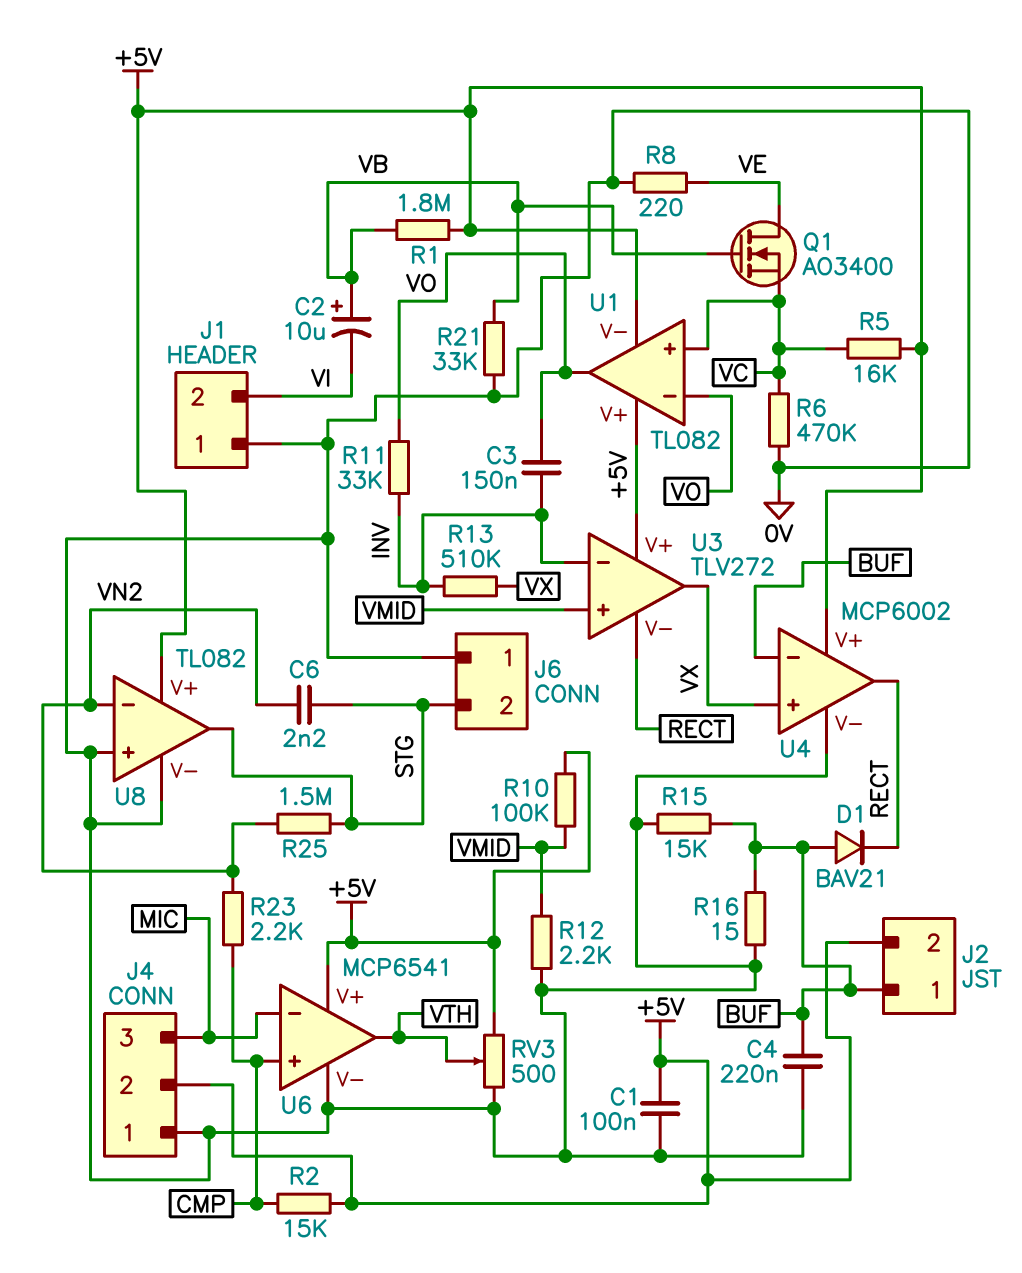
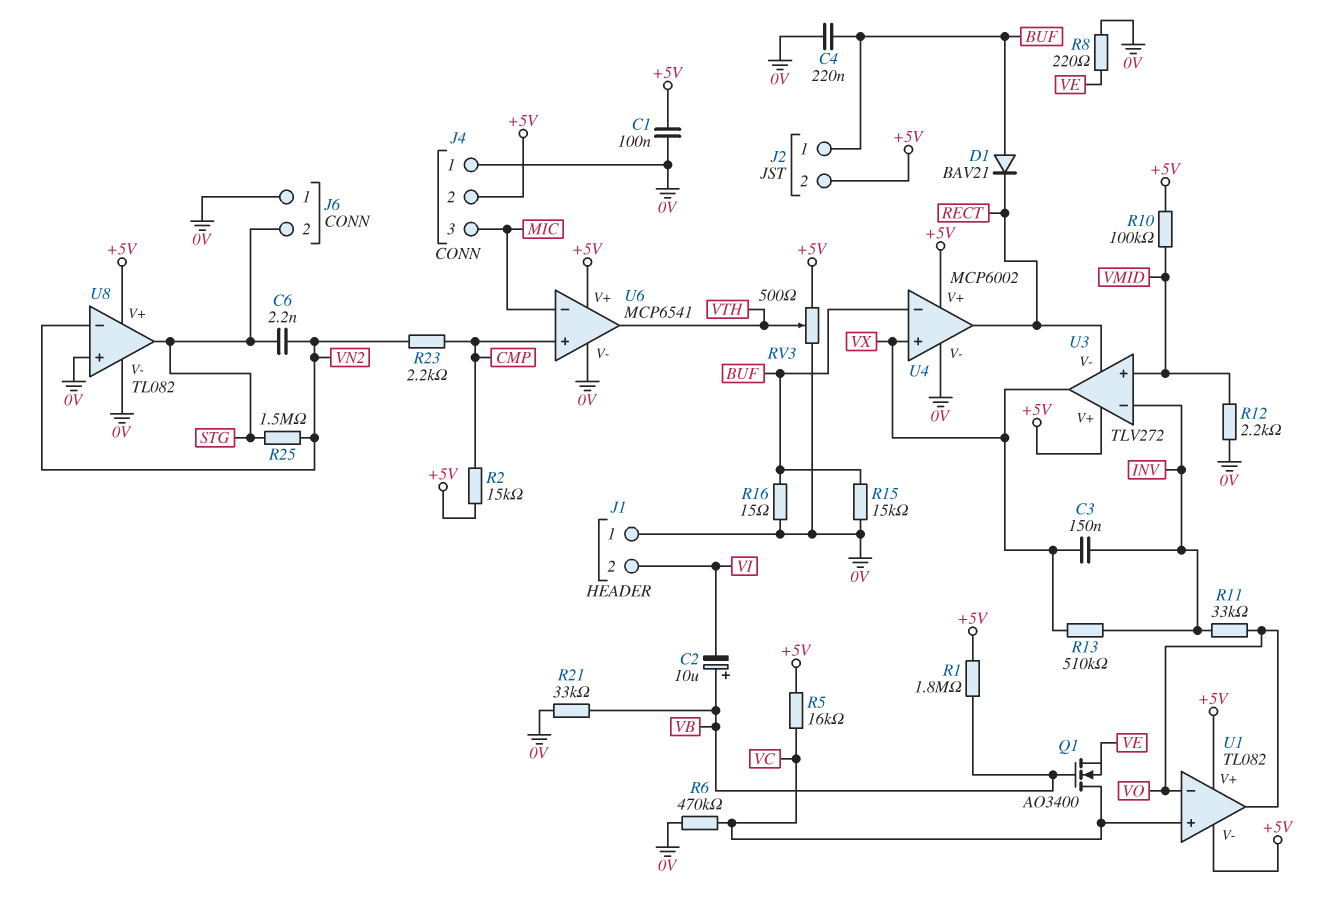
C3: 150nF (INV, VO) -> 150nF (INV, VX)
Q1: NMOS AO3400 (G VB, D VE, S VC) -> NMOS AO3400 (G VB, D VC, S VE)

